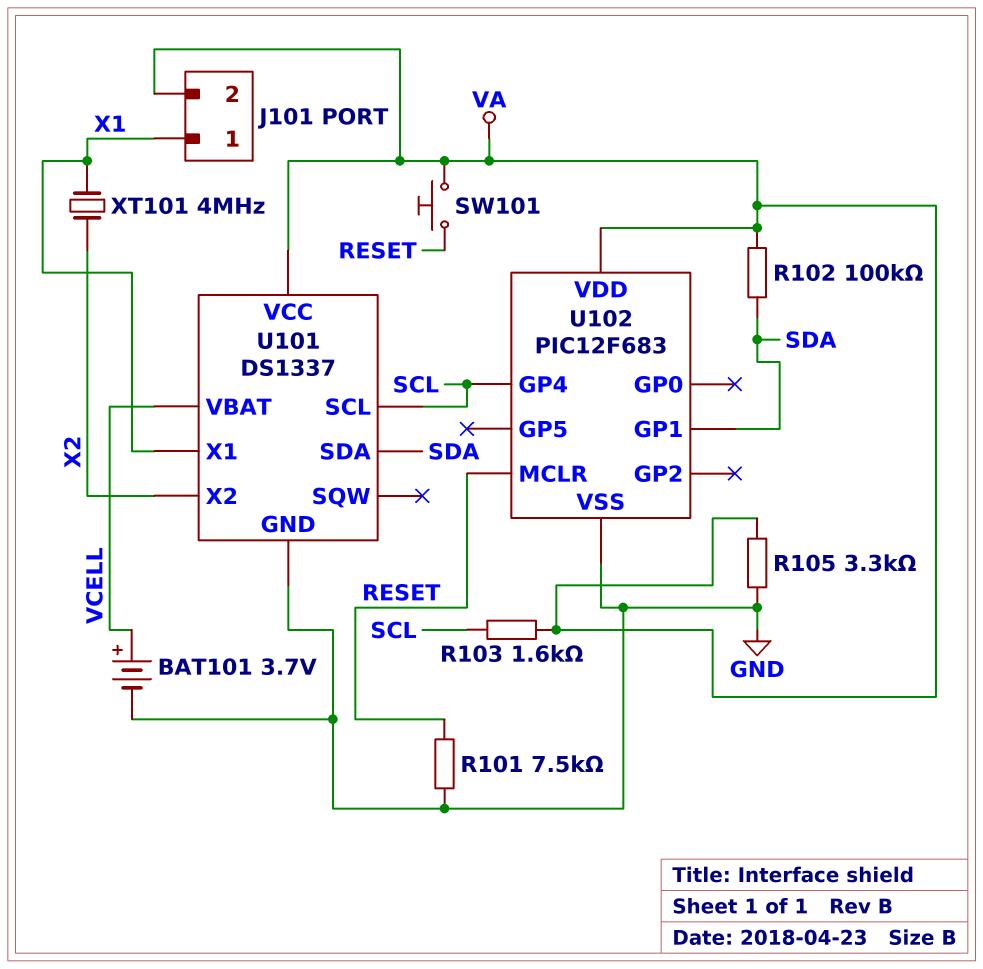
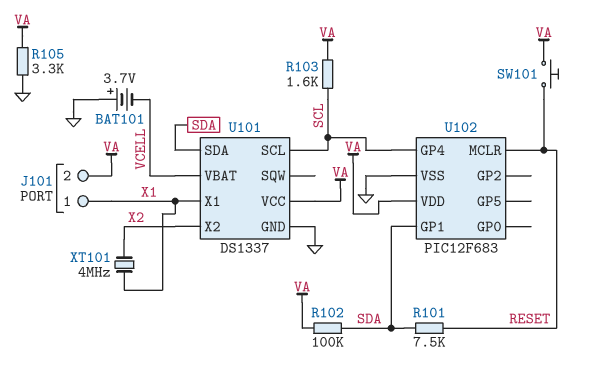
BAT101: 3.7V (plus VCELL, minus GND) -> 3.7V (plus GND, minus VCELL)
R101: 7.5k (GND, RESET) -> 7.5k (RESET, SDA)

